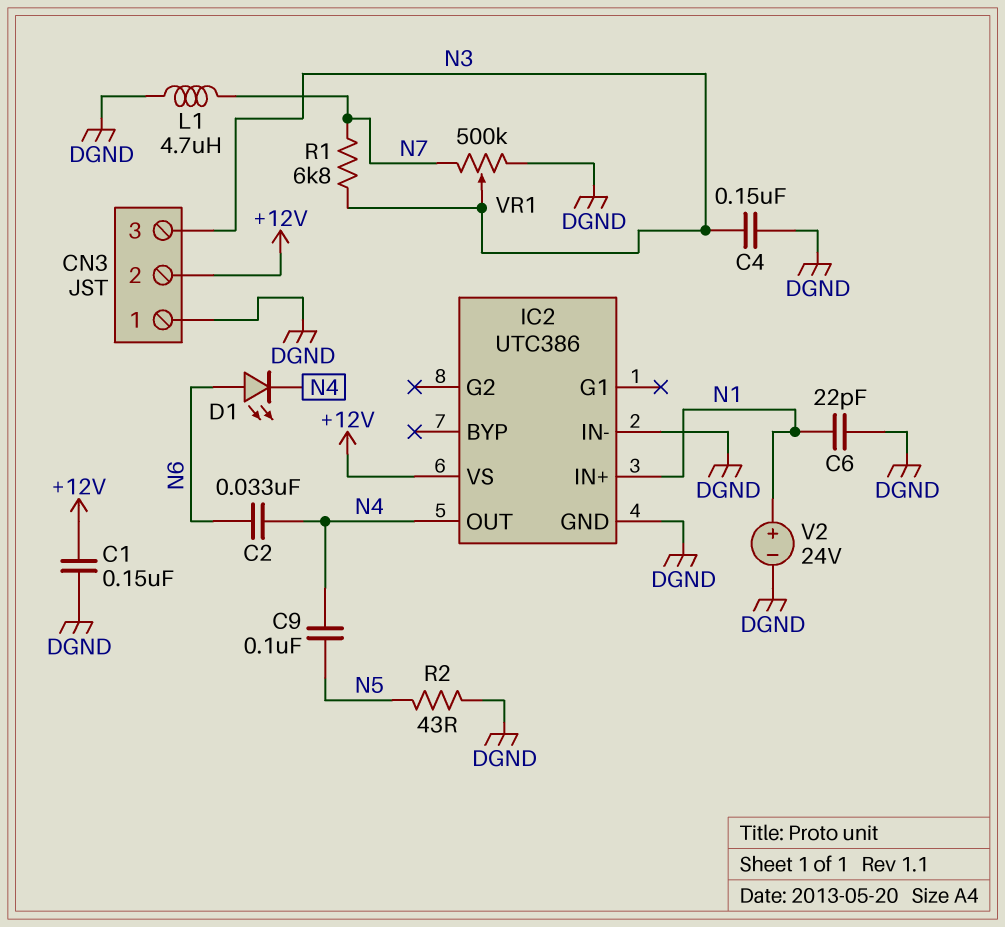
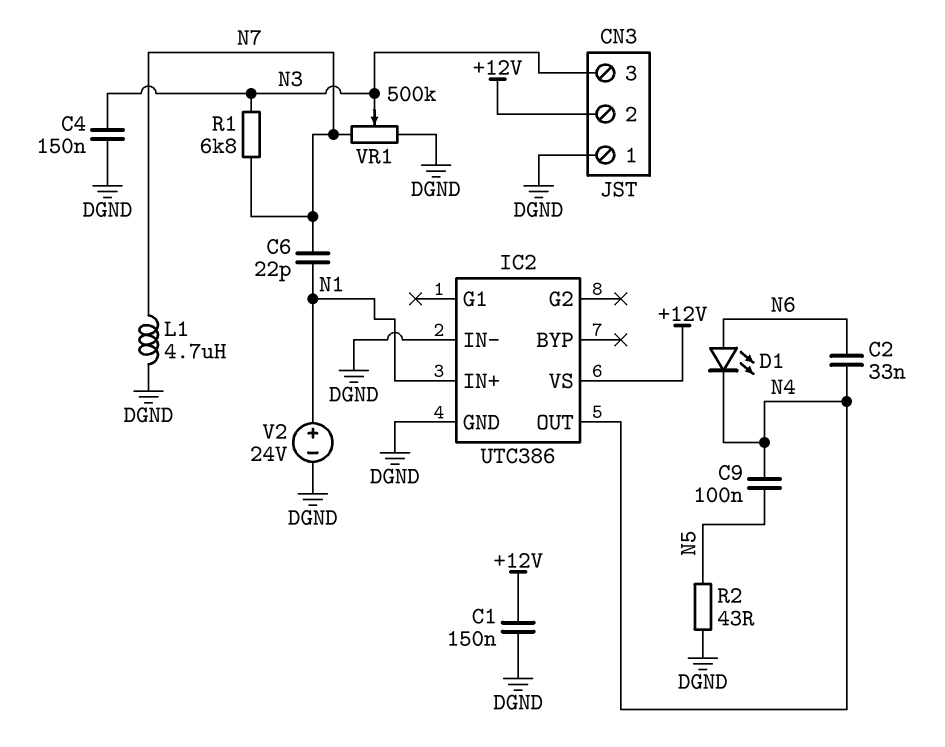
C6: 22pF (DGND, N1) -> 22pF (N1, N7)

